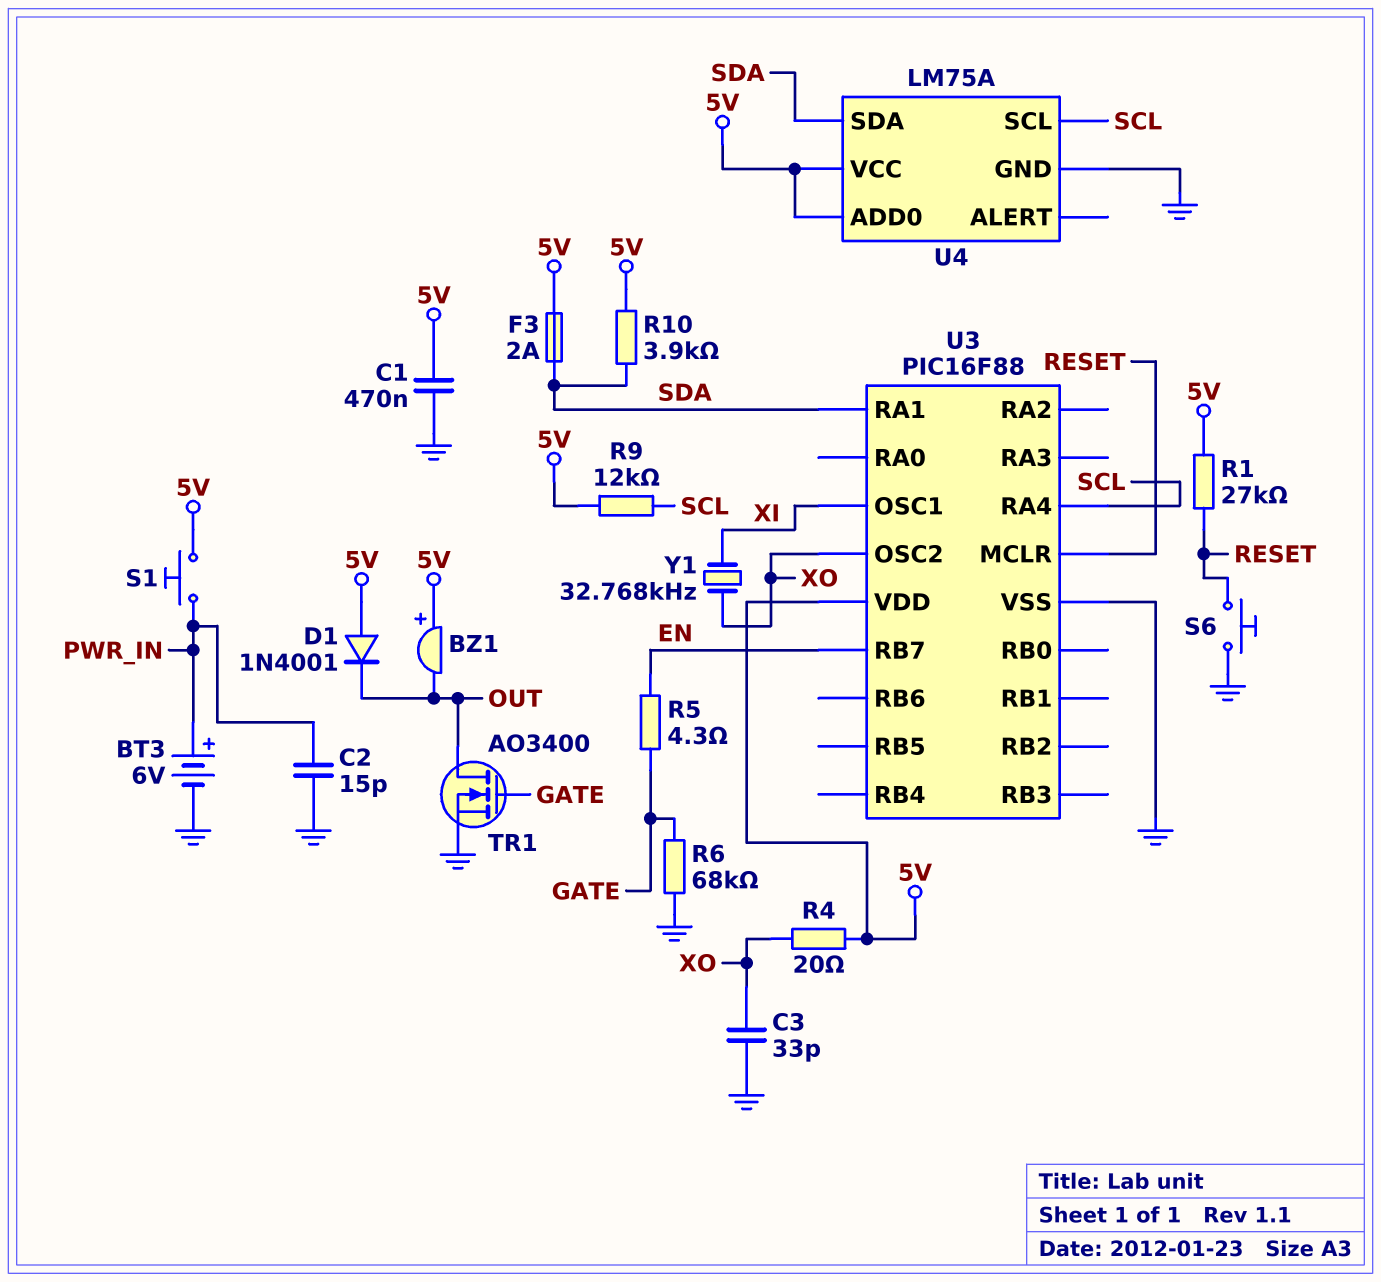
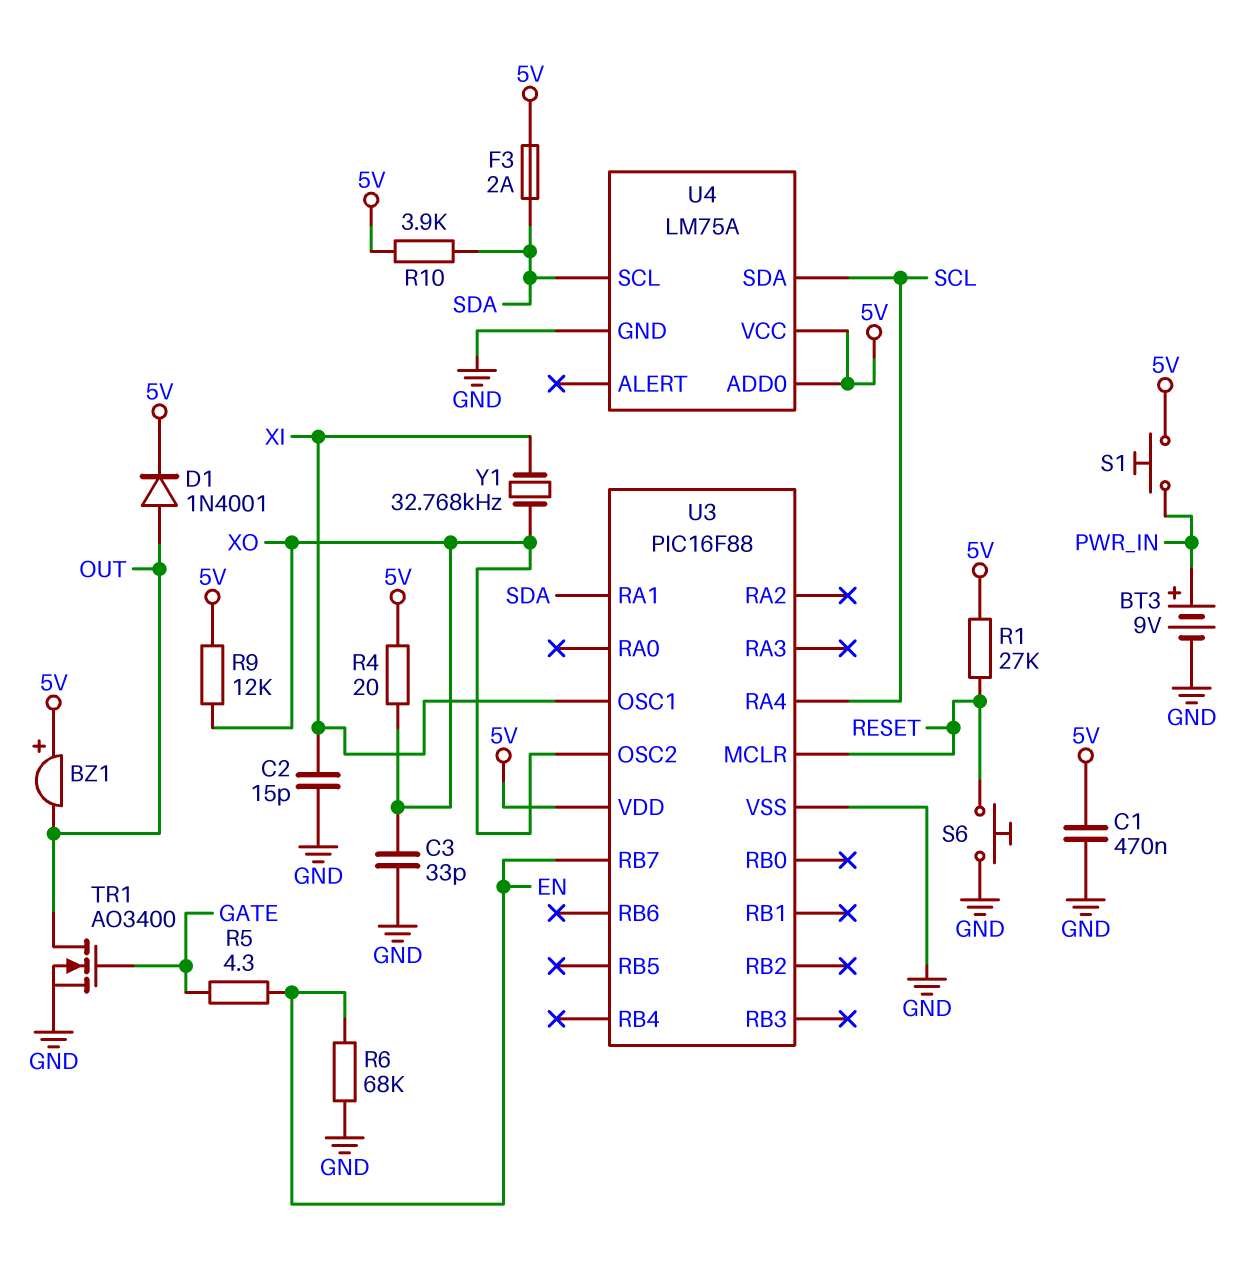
BT3: 6V (plus PWR_IN, minus GND) -> 9V (plus PWR_IN, minus GND)
C2: 15pF (GND, PWR_IN) -> 15pF (GND, XI)
D1: diode 1N4001 (A 5V, K OUT) -> diode 1N4001 (A OUT, K 5V)
R6: 68k (GATE, GND) -> 68k (EN, GND)
R9: 12k (5V, SCL) -> 12k (5V, XO)
U4 pin SCL: SCL -> SDA
U4 pin SDA: SDA -> SCL

